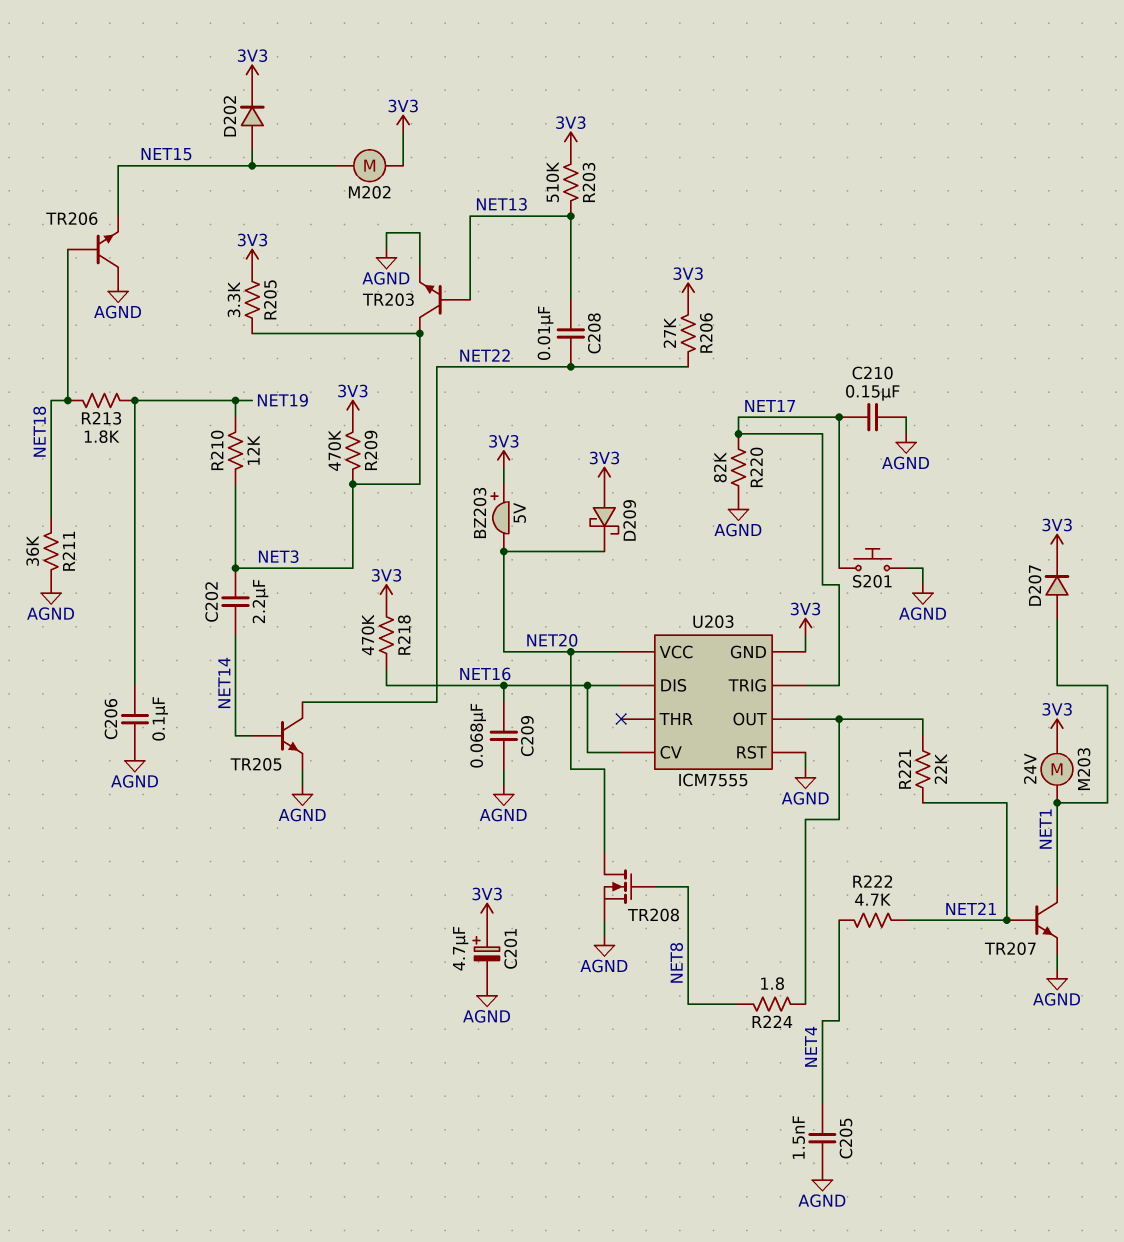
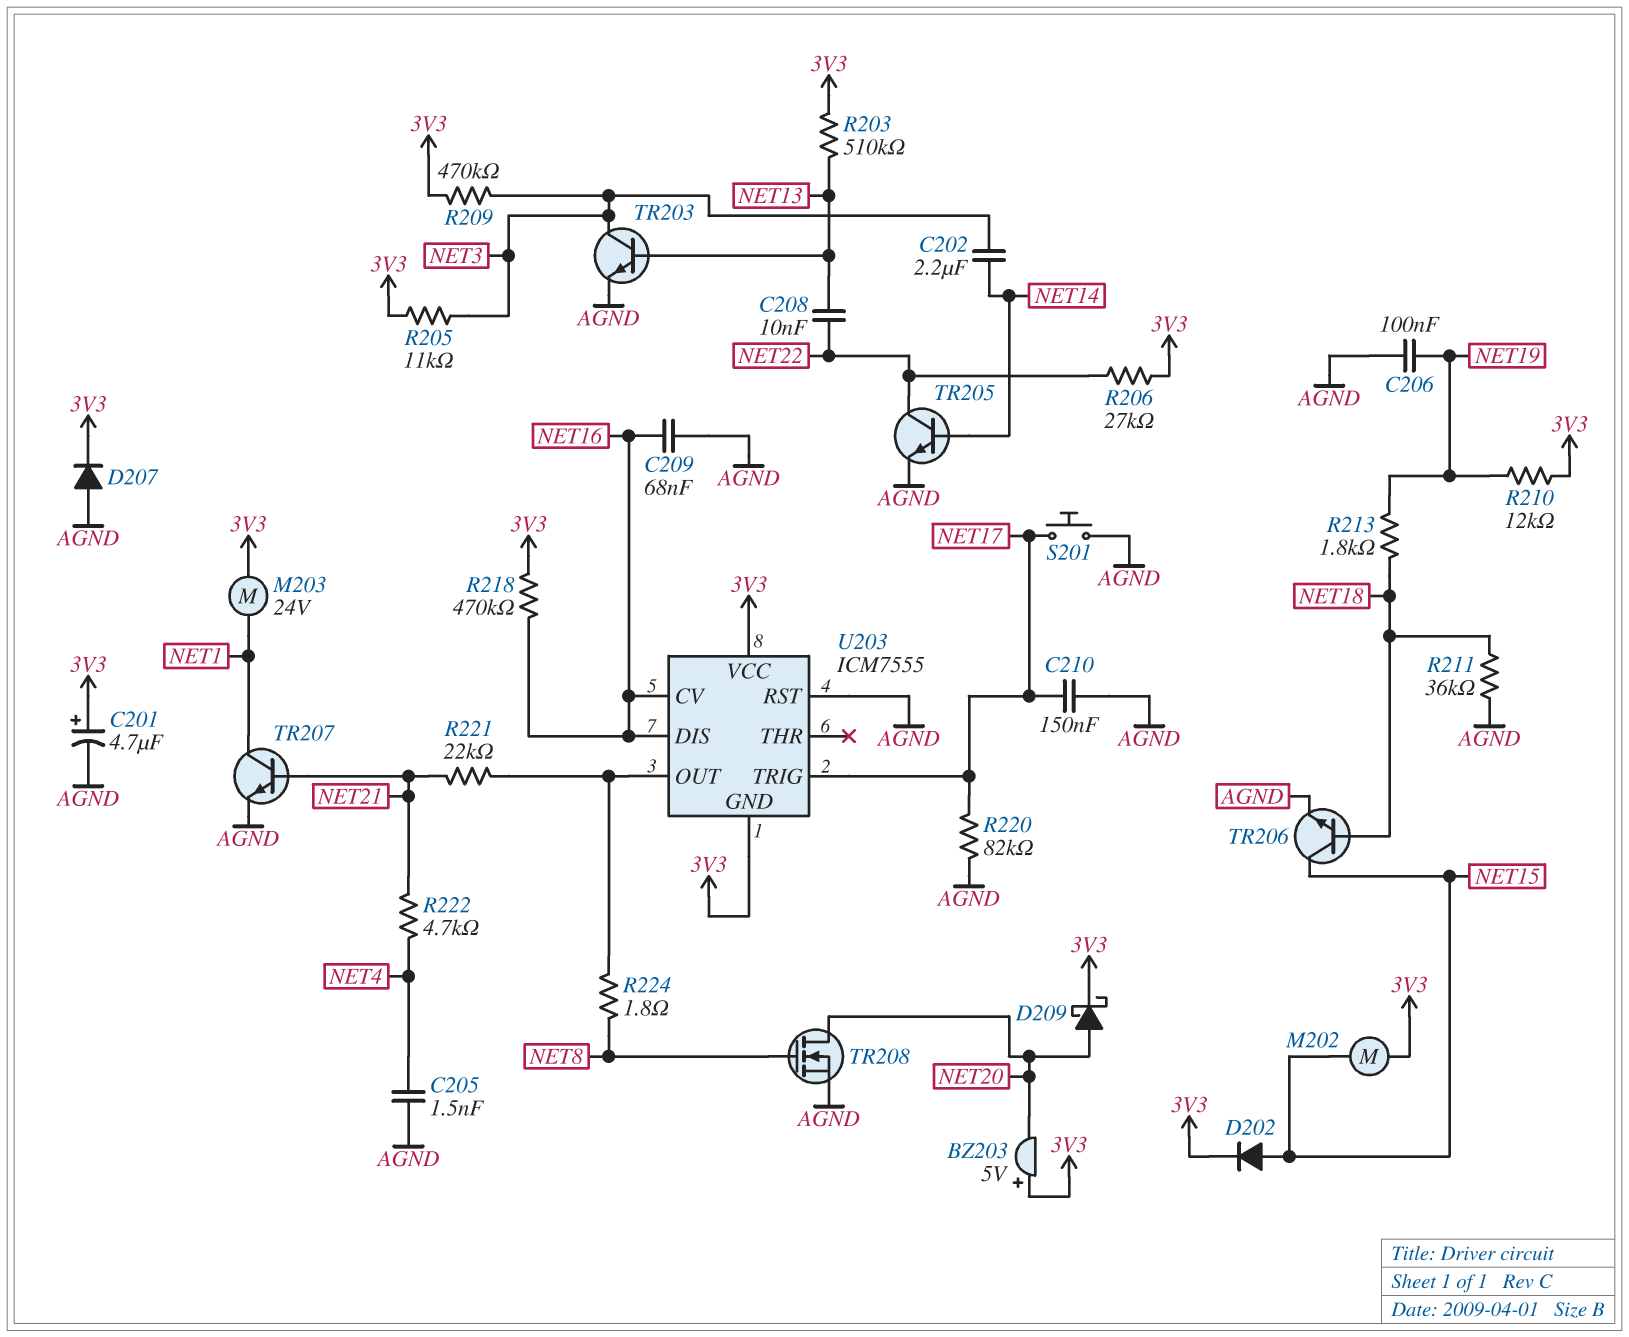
D207: diode (A NET1, K 3V3) -> diode (A AGND, K 3V3)
D209: schottky (A 3V3, K NET20) -> schottky (A NET20, K 3V3)
R205: 3.3k (3V3, NET3) -> 11k (3V3, NET3)
R210: 12k (NET3, NET19) -> 12k (3V3, NET19)
TR206: NPN (B NET18, C AGND, E NET15) -> NPN (B NET18, C NET15, E AGND)
U203 pin VCC: NET20 -> 3V3

